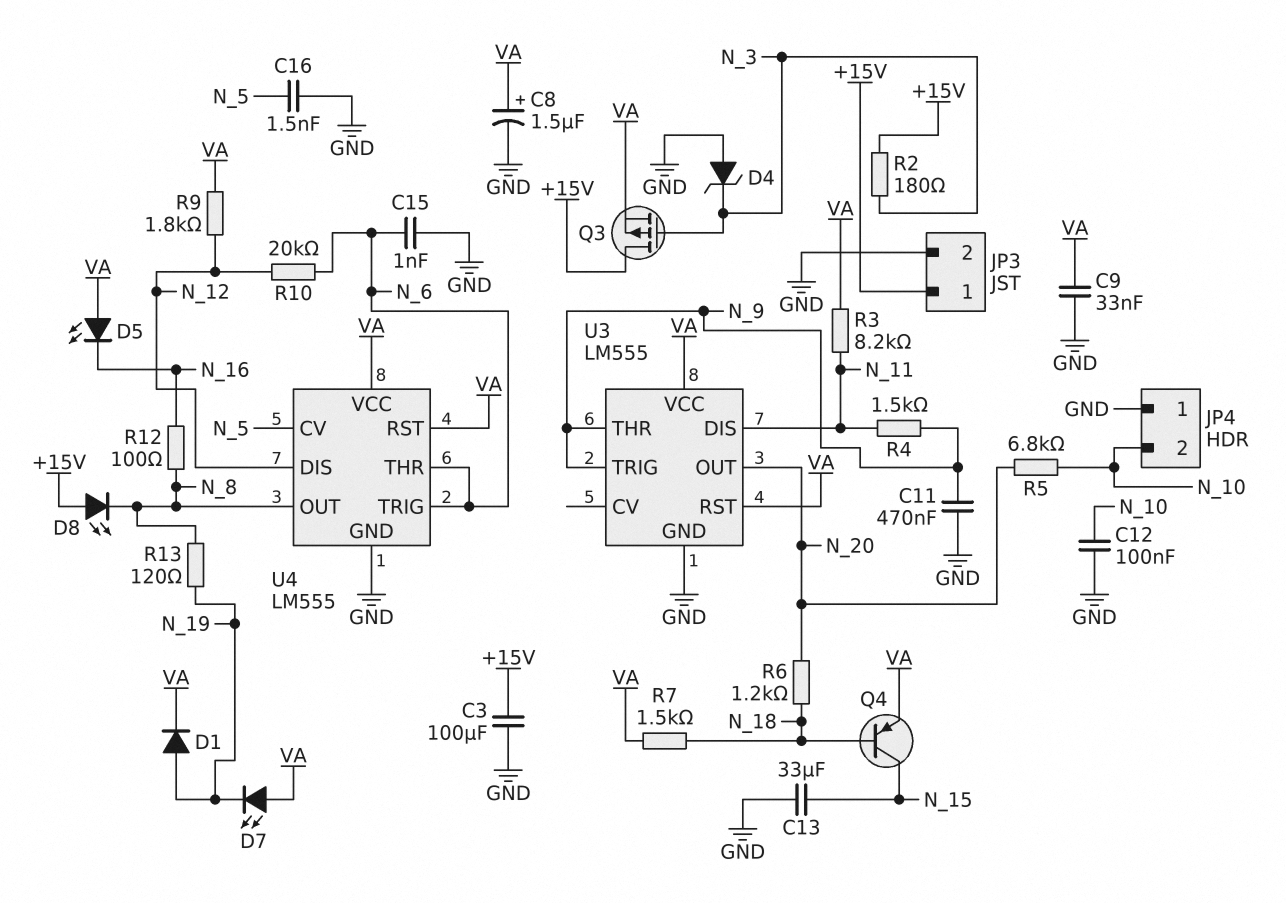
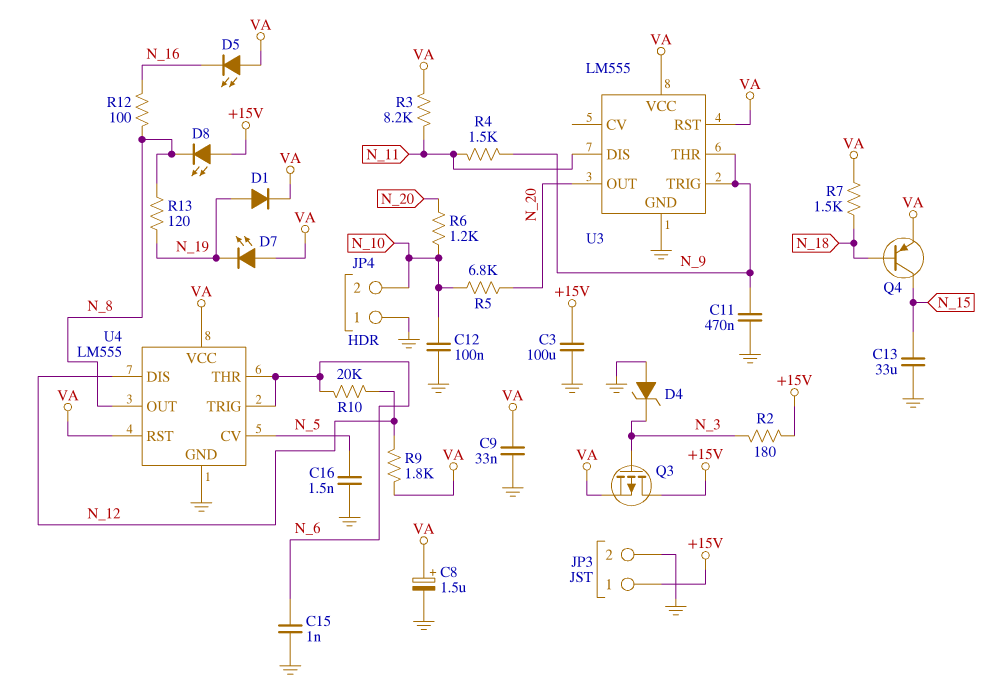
R6: 1.2k (N_18, N_20) -> 1.2k (N_10, N_20)

